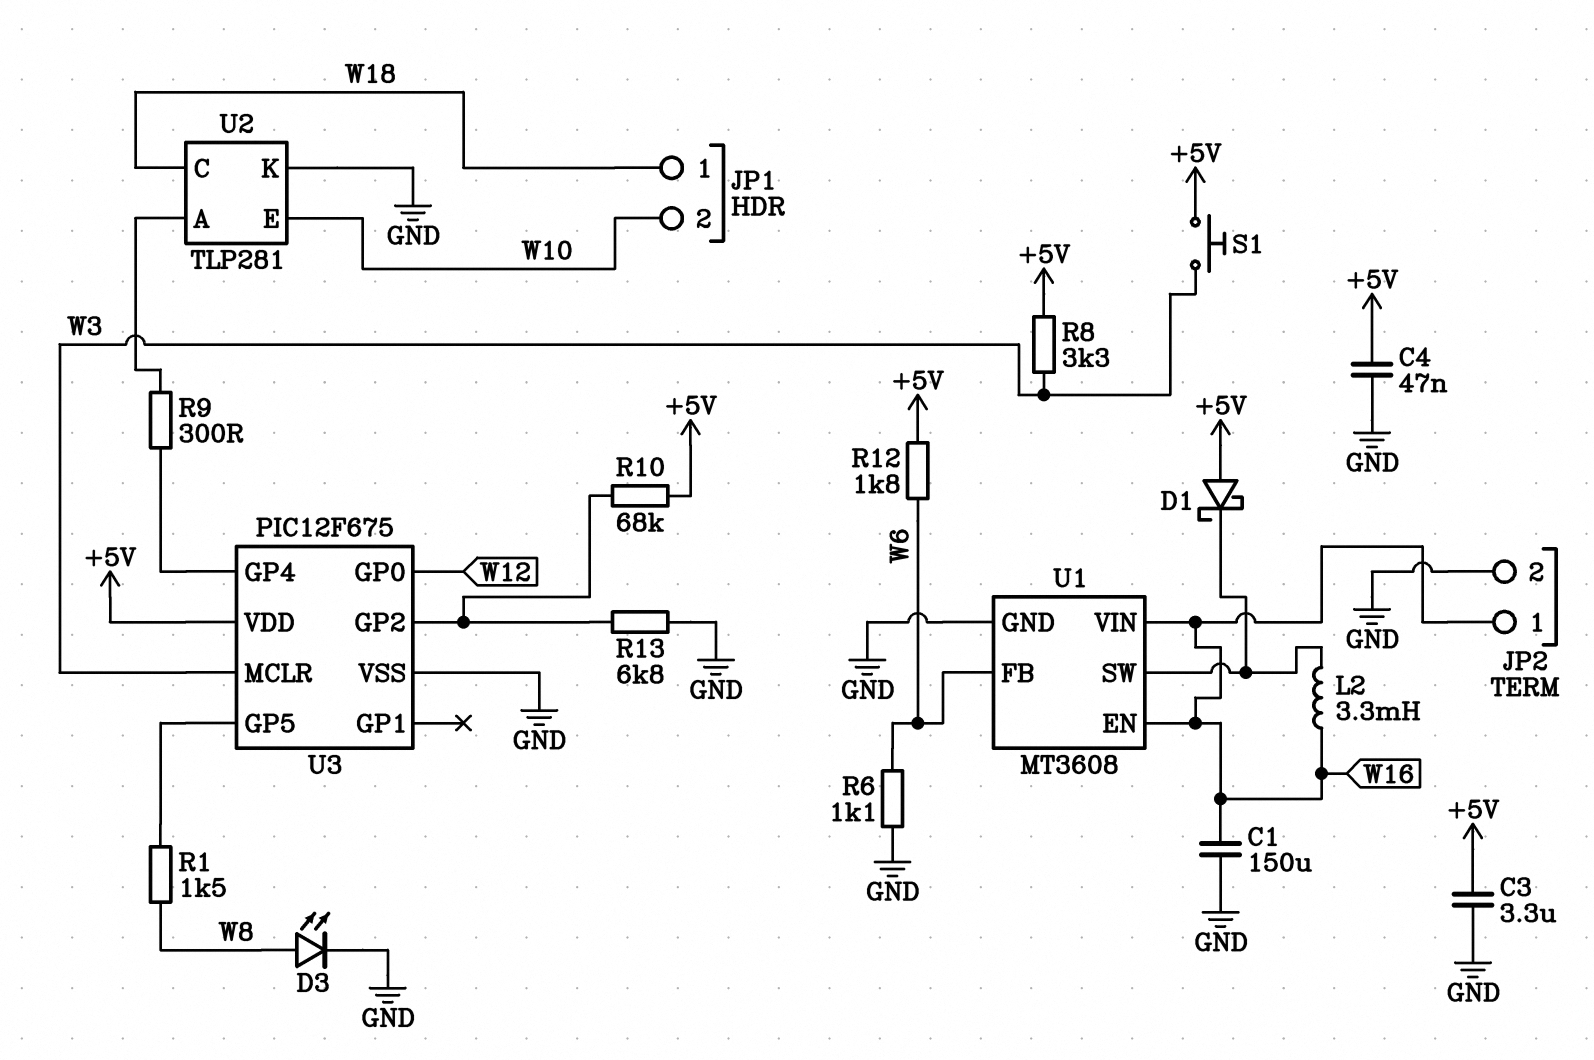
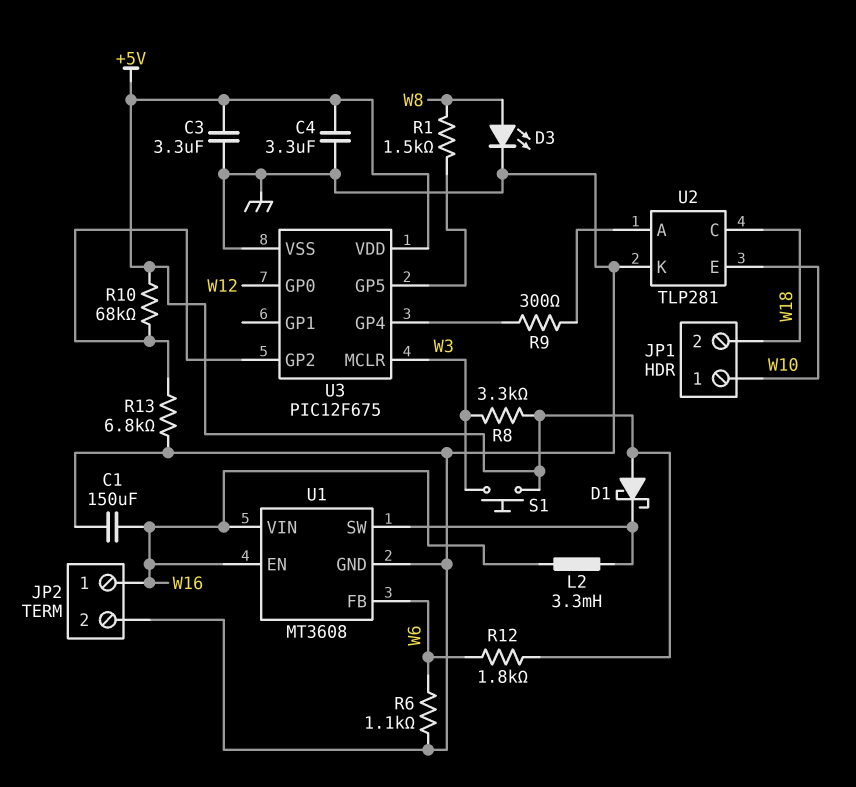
C4: 47nF (+5V, GND) -> 3.3uF (+5V, GND)
JP1 pin 1: W18 -> W10
JP1 pin 2: W10 -> W18

